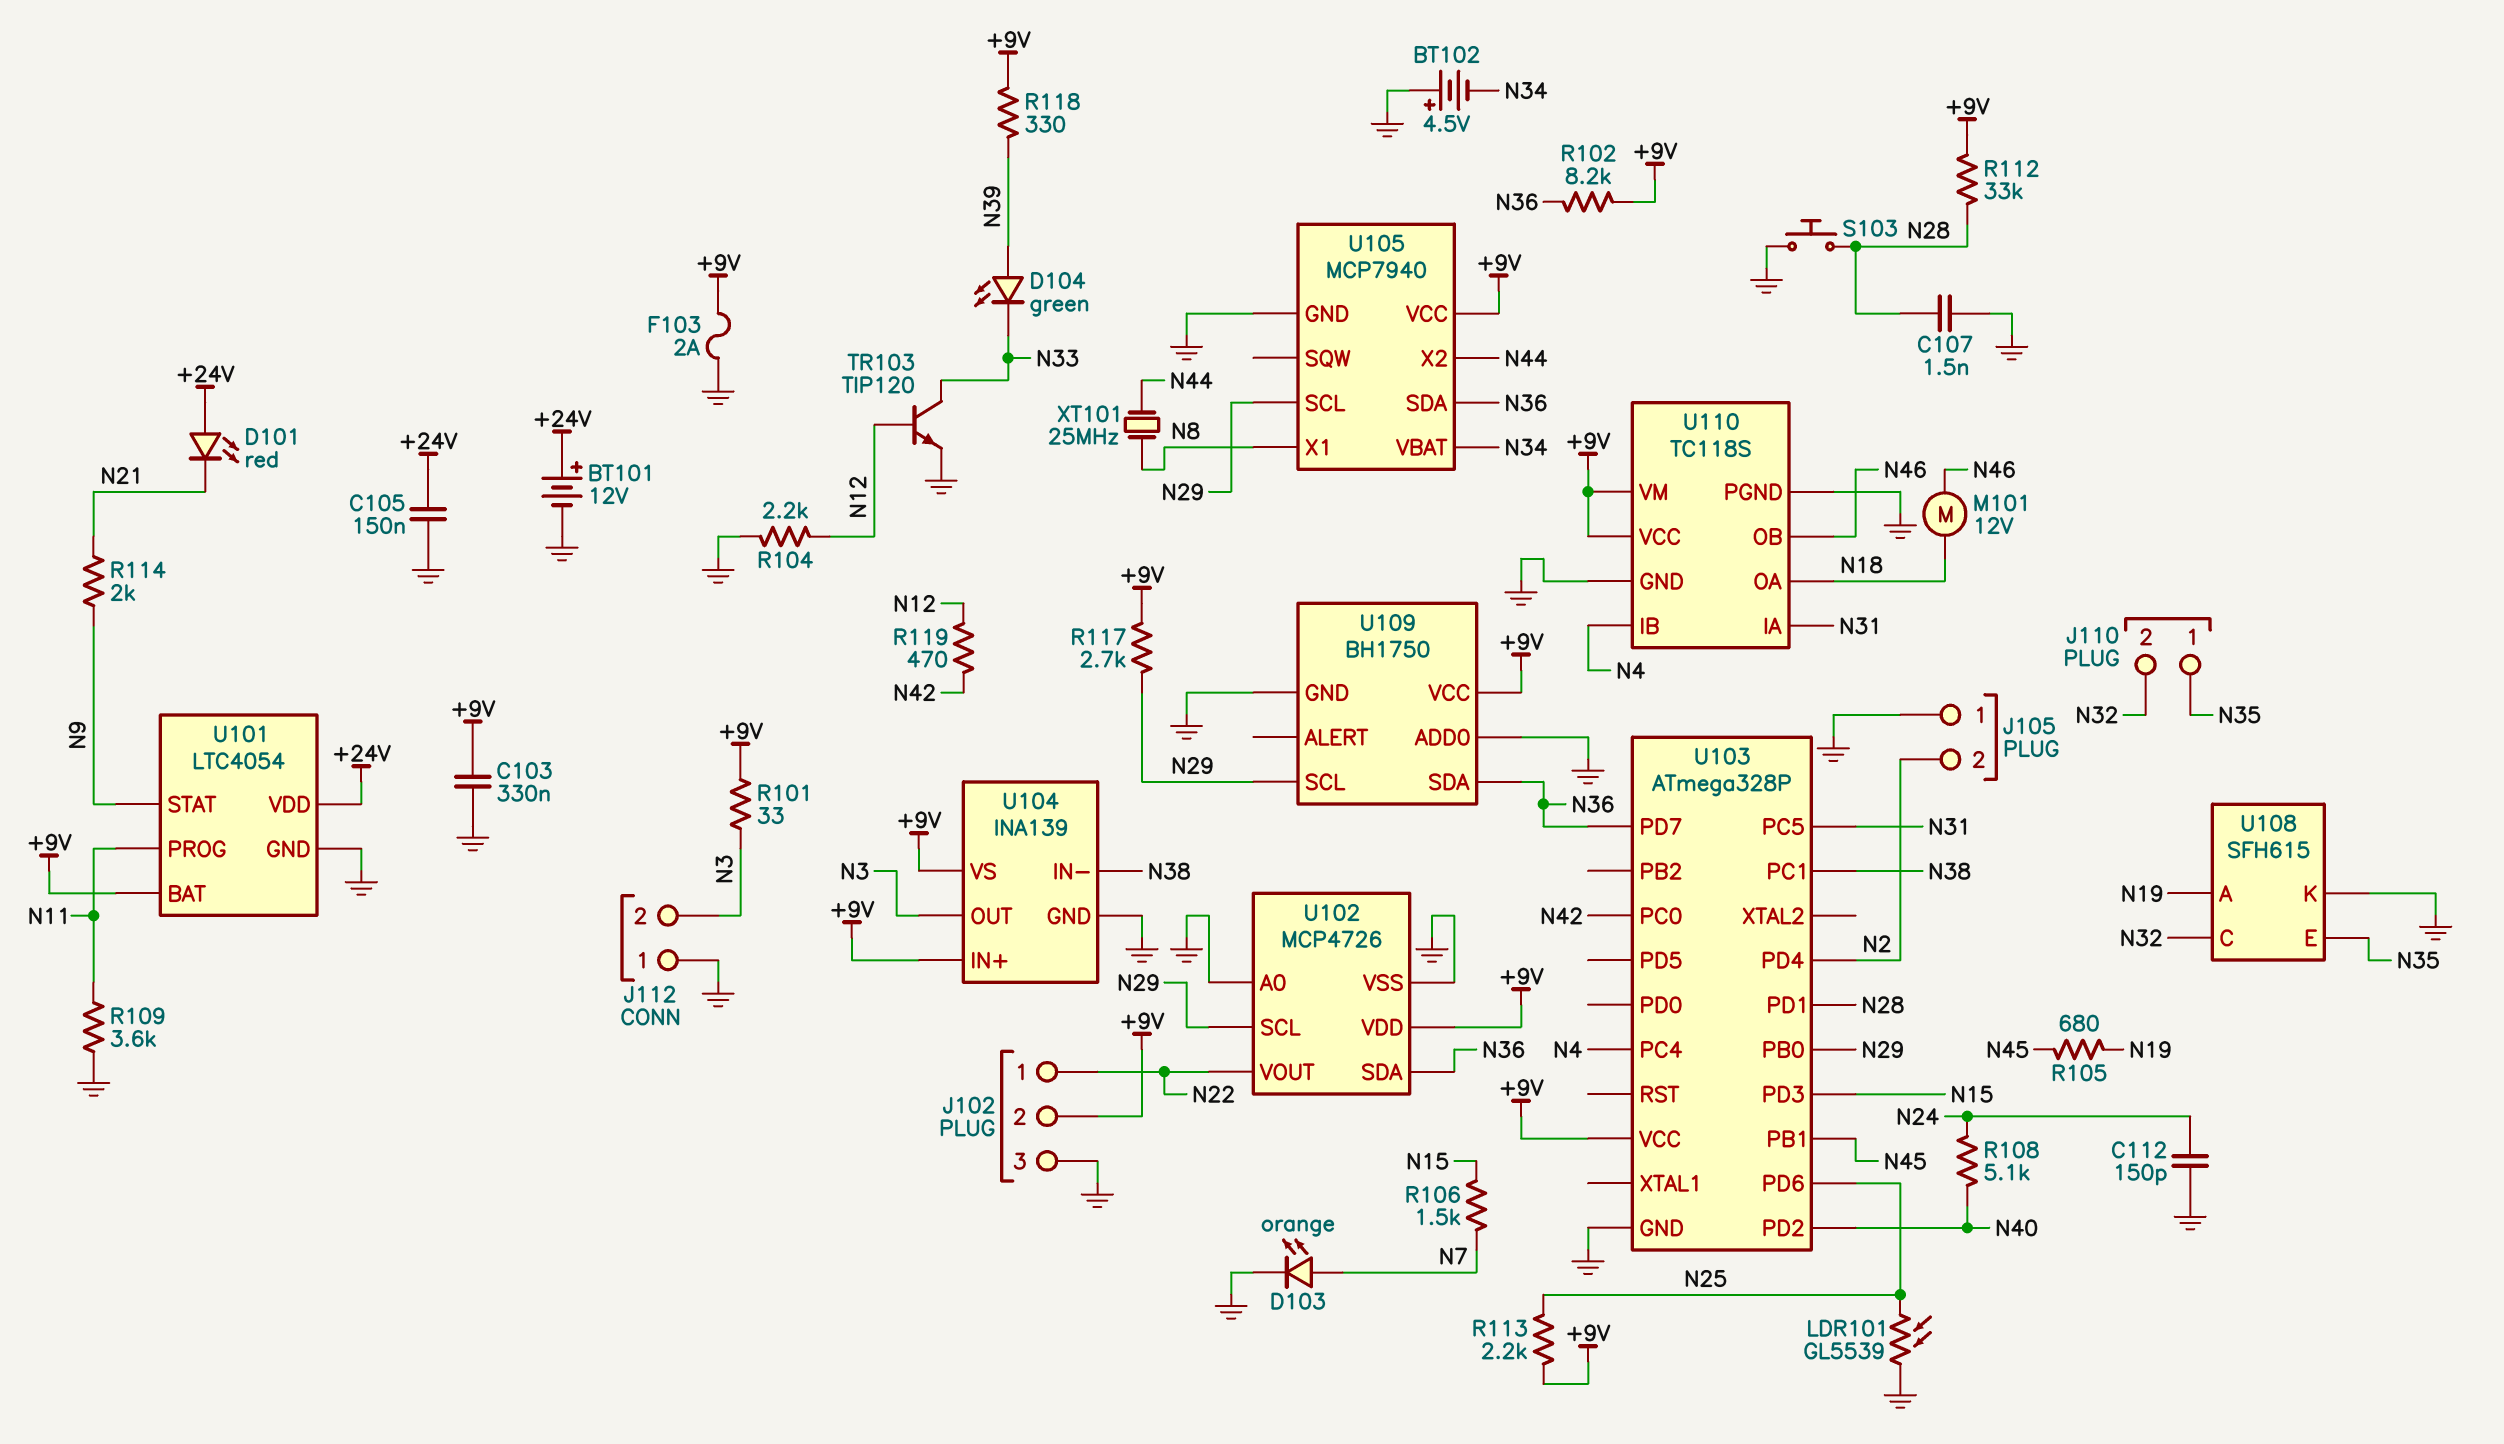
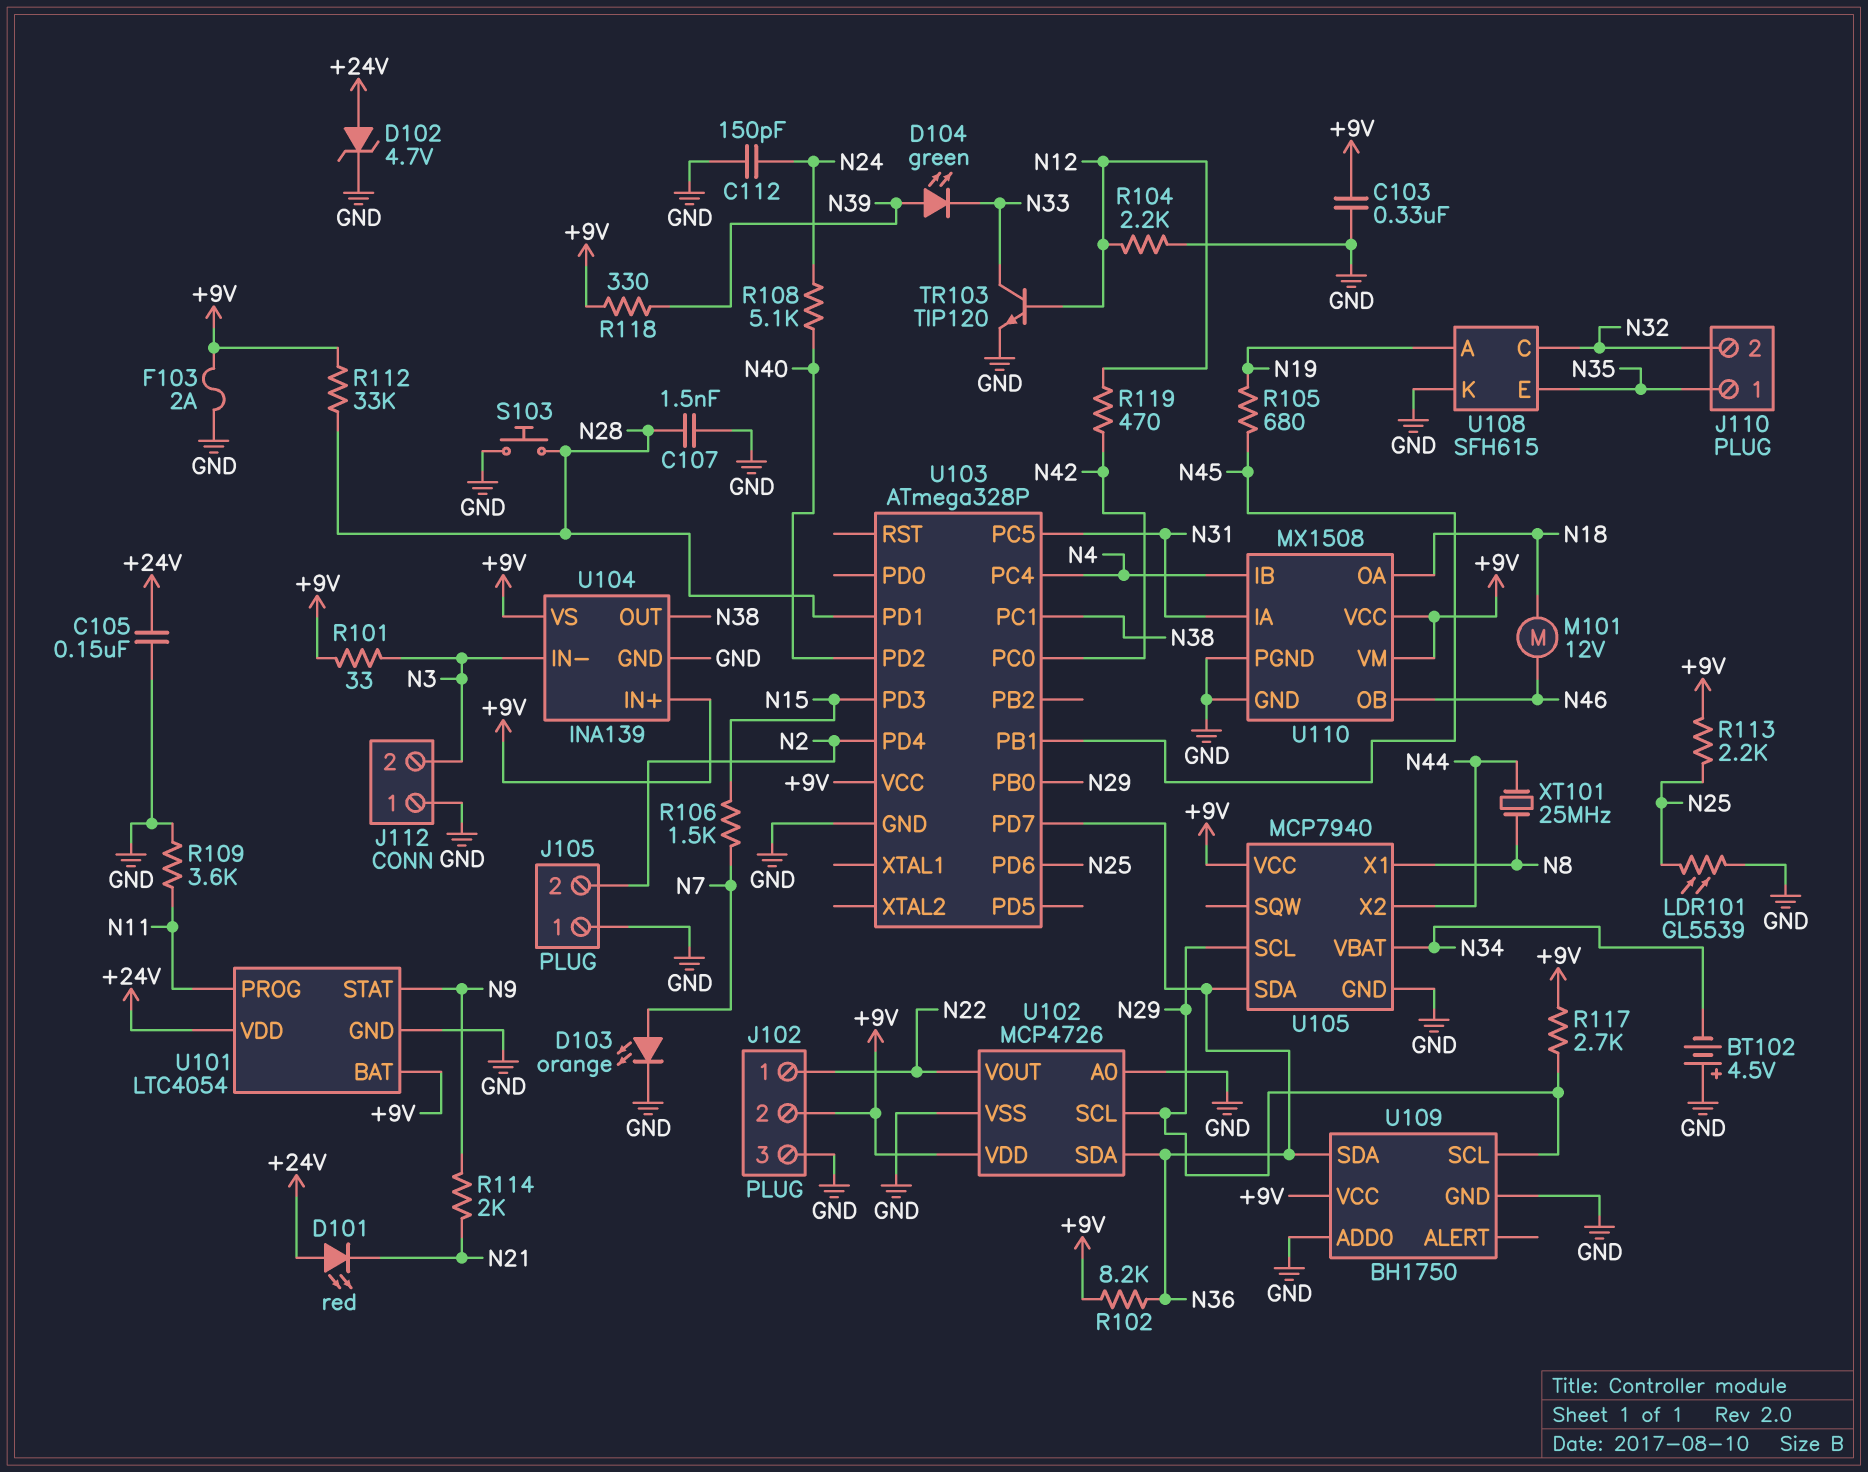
BT101: 12V (plus +24V, minus GND) -> none
D102: none -> zener 4.7V (A +24V, K GND)
U104 pin IN-: N38 -> N3
U104 pin OUT: N3 -> N38
U110: TC118S -> MX1508

